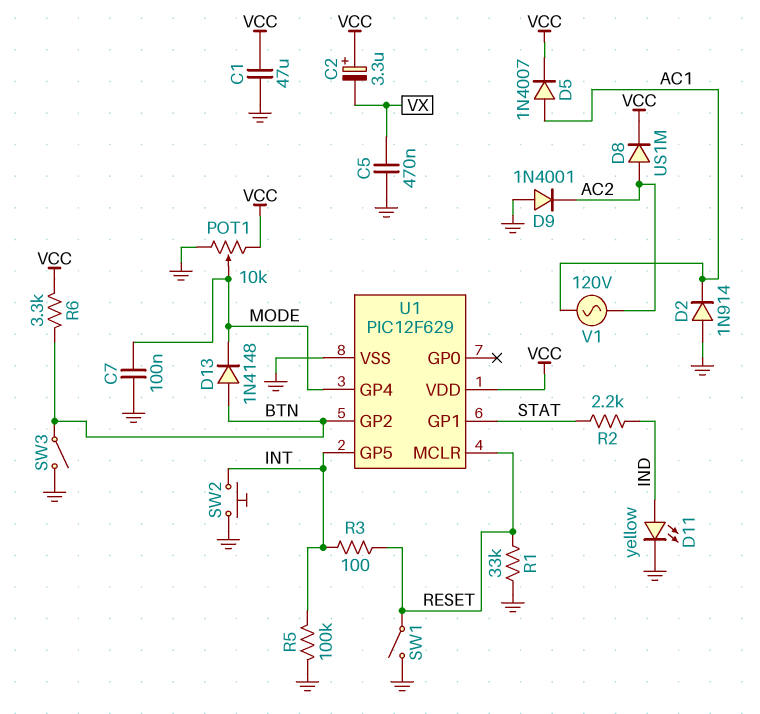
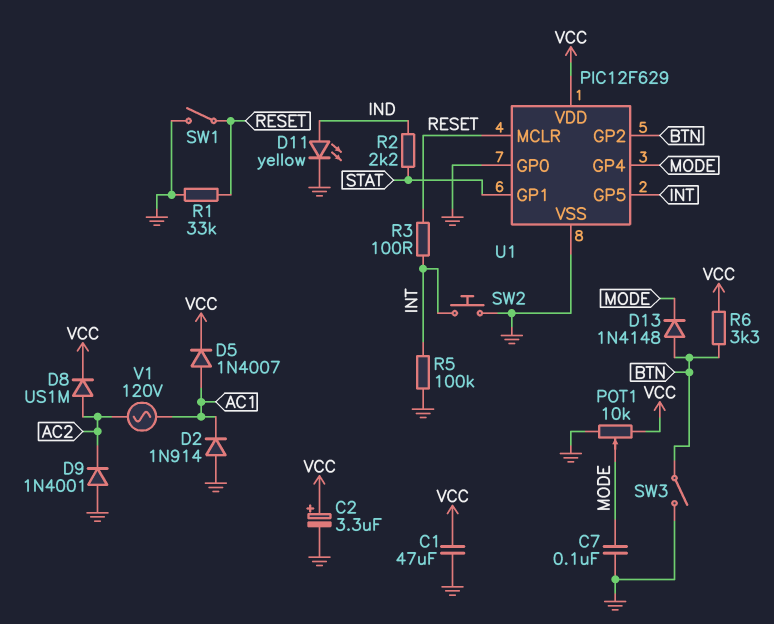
C2: 3.3uF (plus VCC, minus VX) -> 3.3uF (plus VCC, minus GND)
C5: 470nF (GND, VX) -> none
U1 pin GP0: none -> GND

